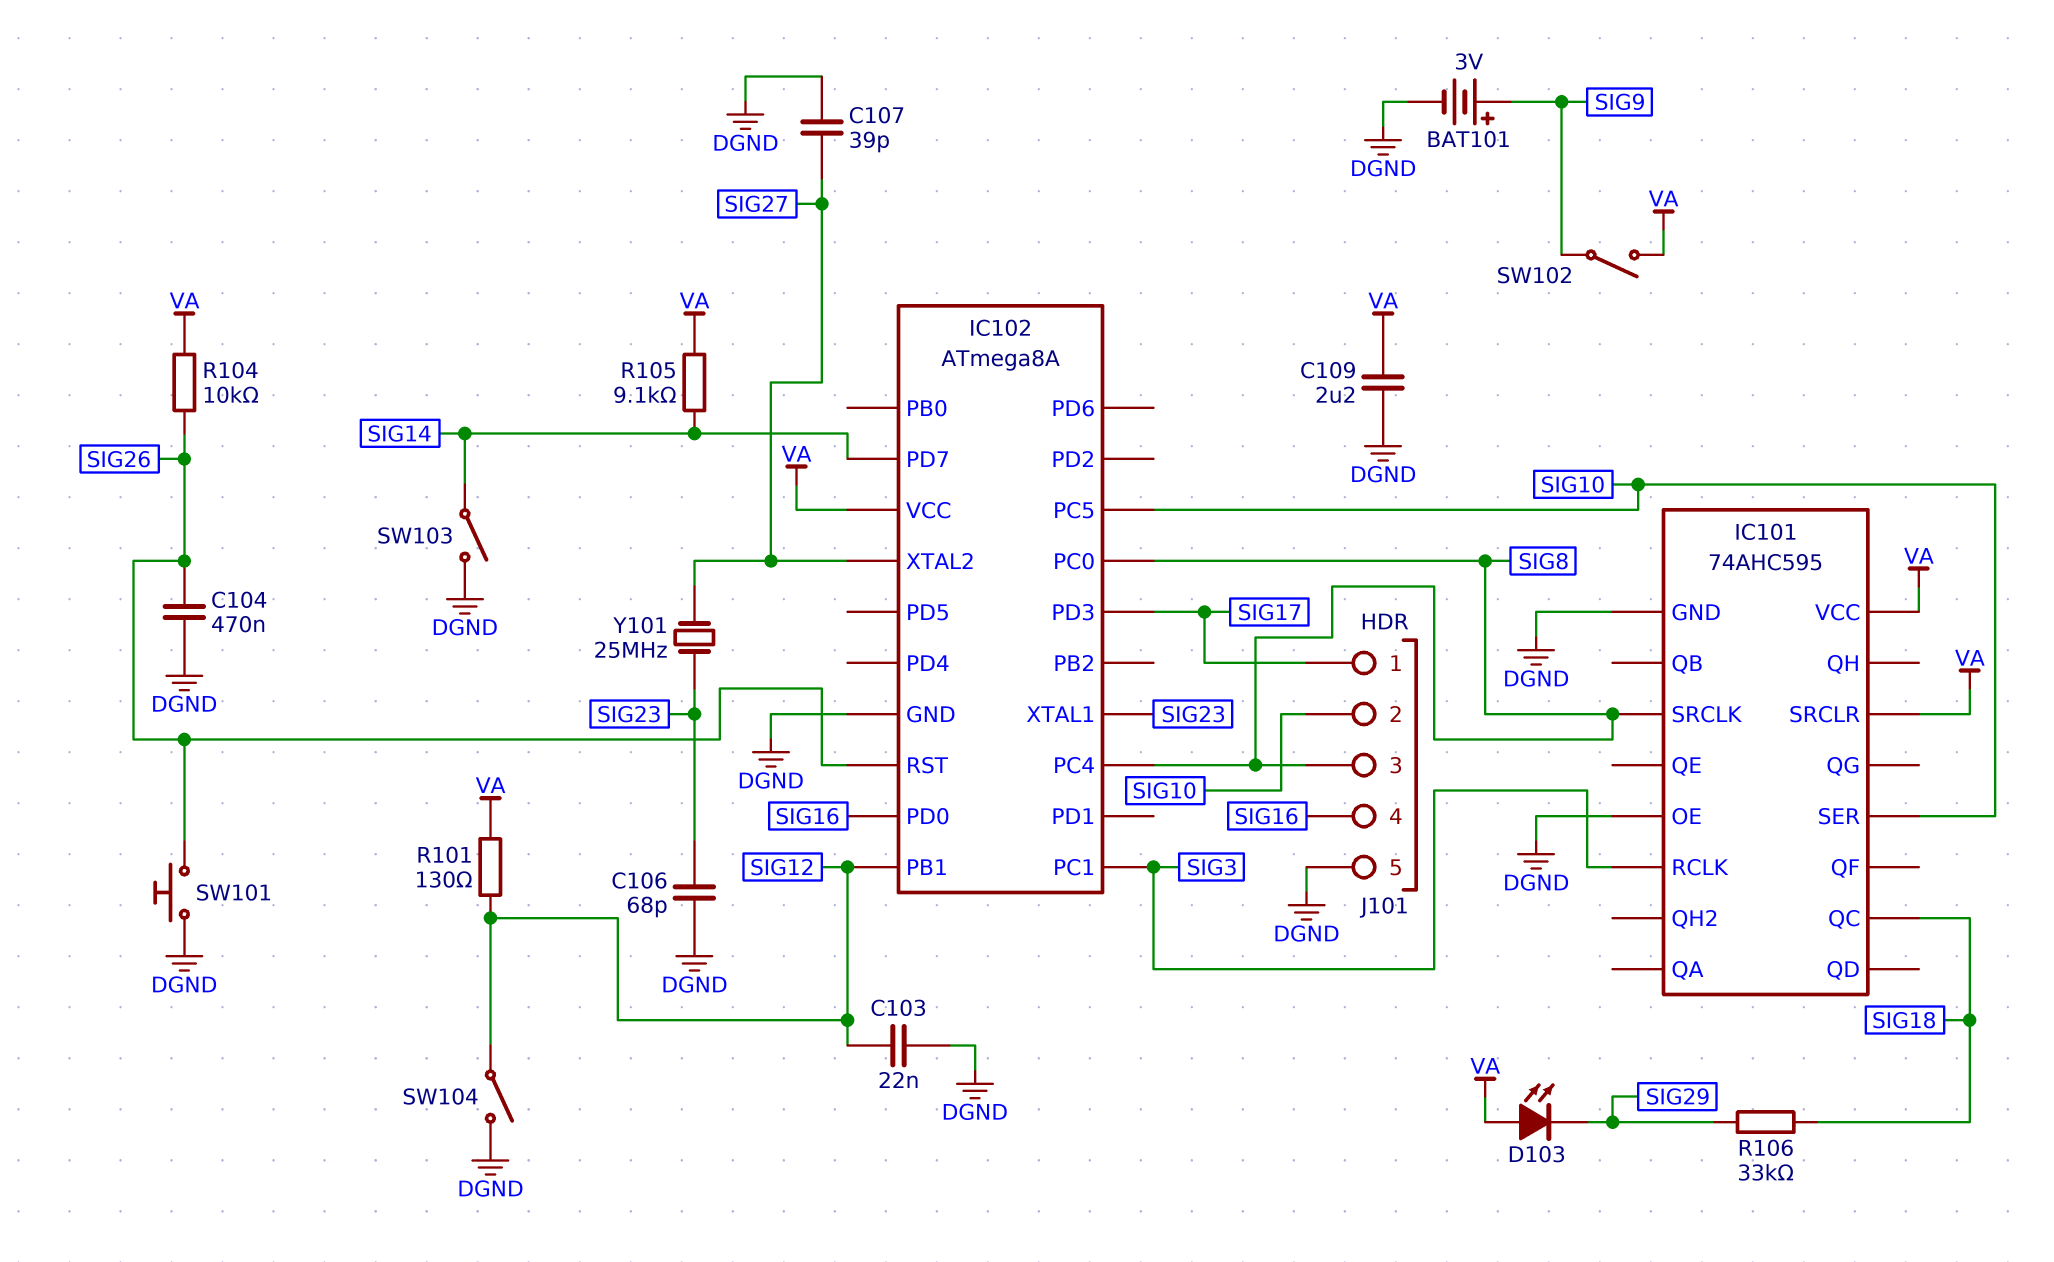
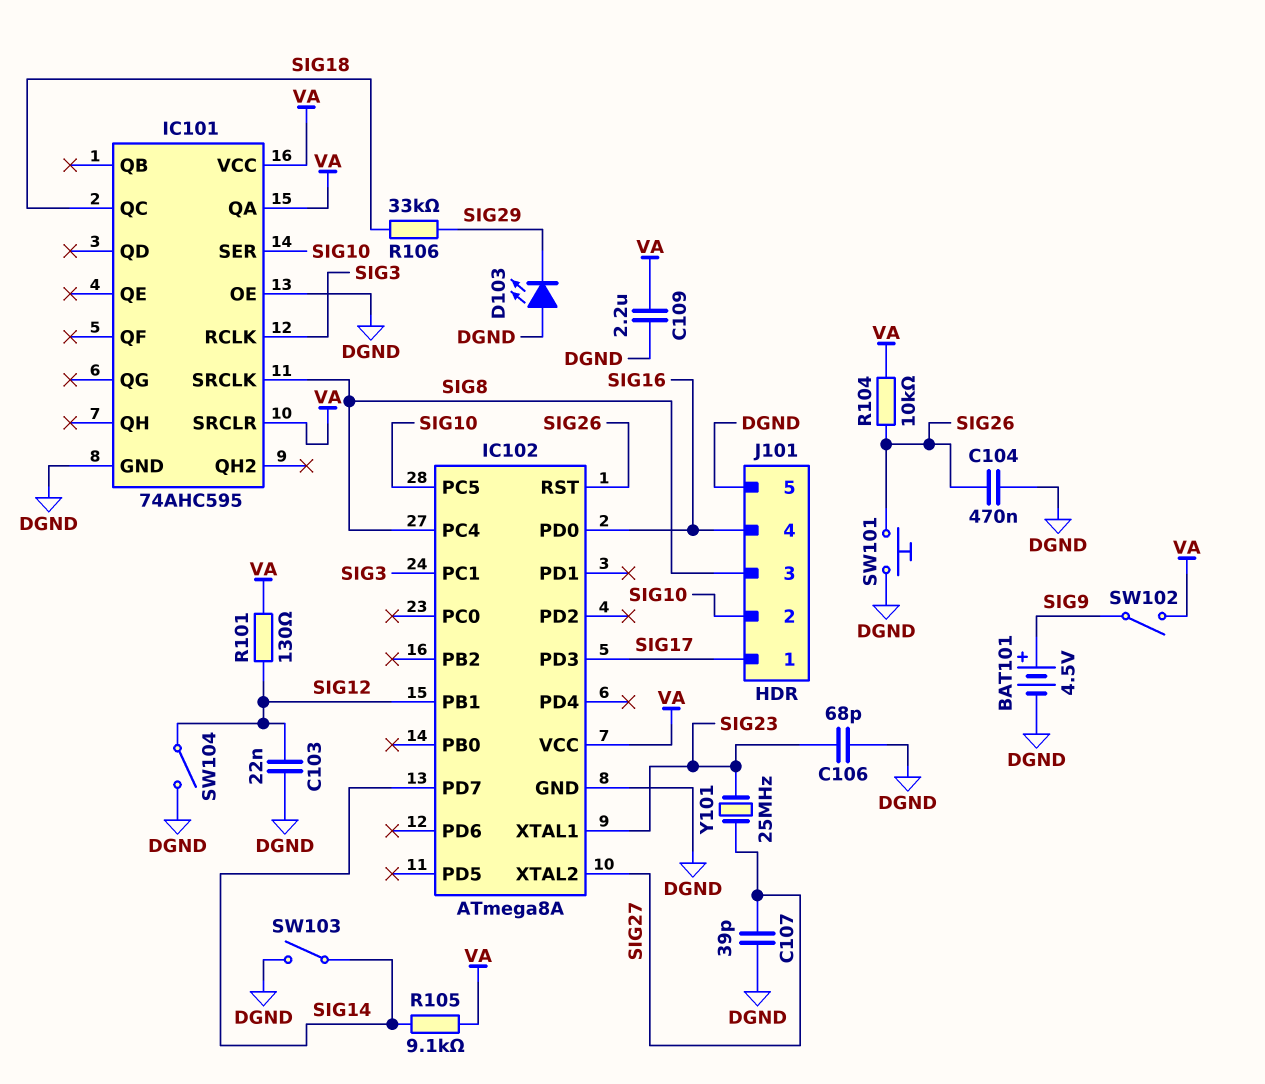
BAT101: 3V (plus SIG9, minus DGND) -> 4.5V (plus SIG9, minus DGND)
D103: LED (A VA, K SIG29) -> LED (A DGND, K SIG29)
IC101 pin QA: none -> VA
IC102 pin PC0: SIG8 -> none

